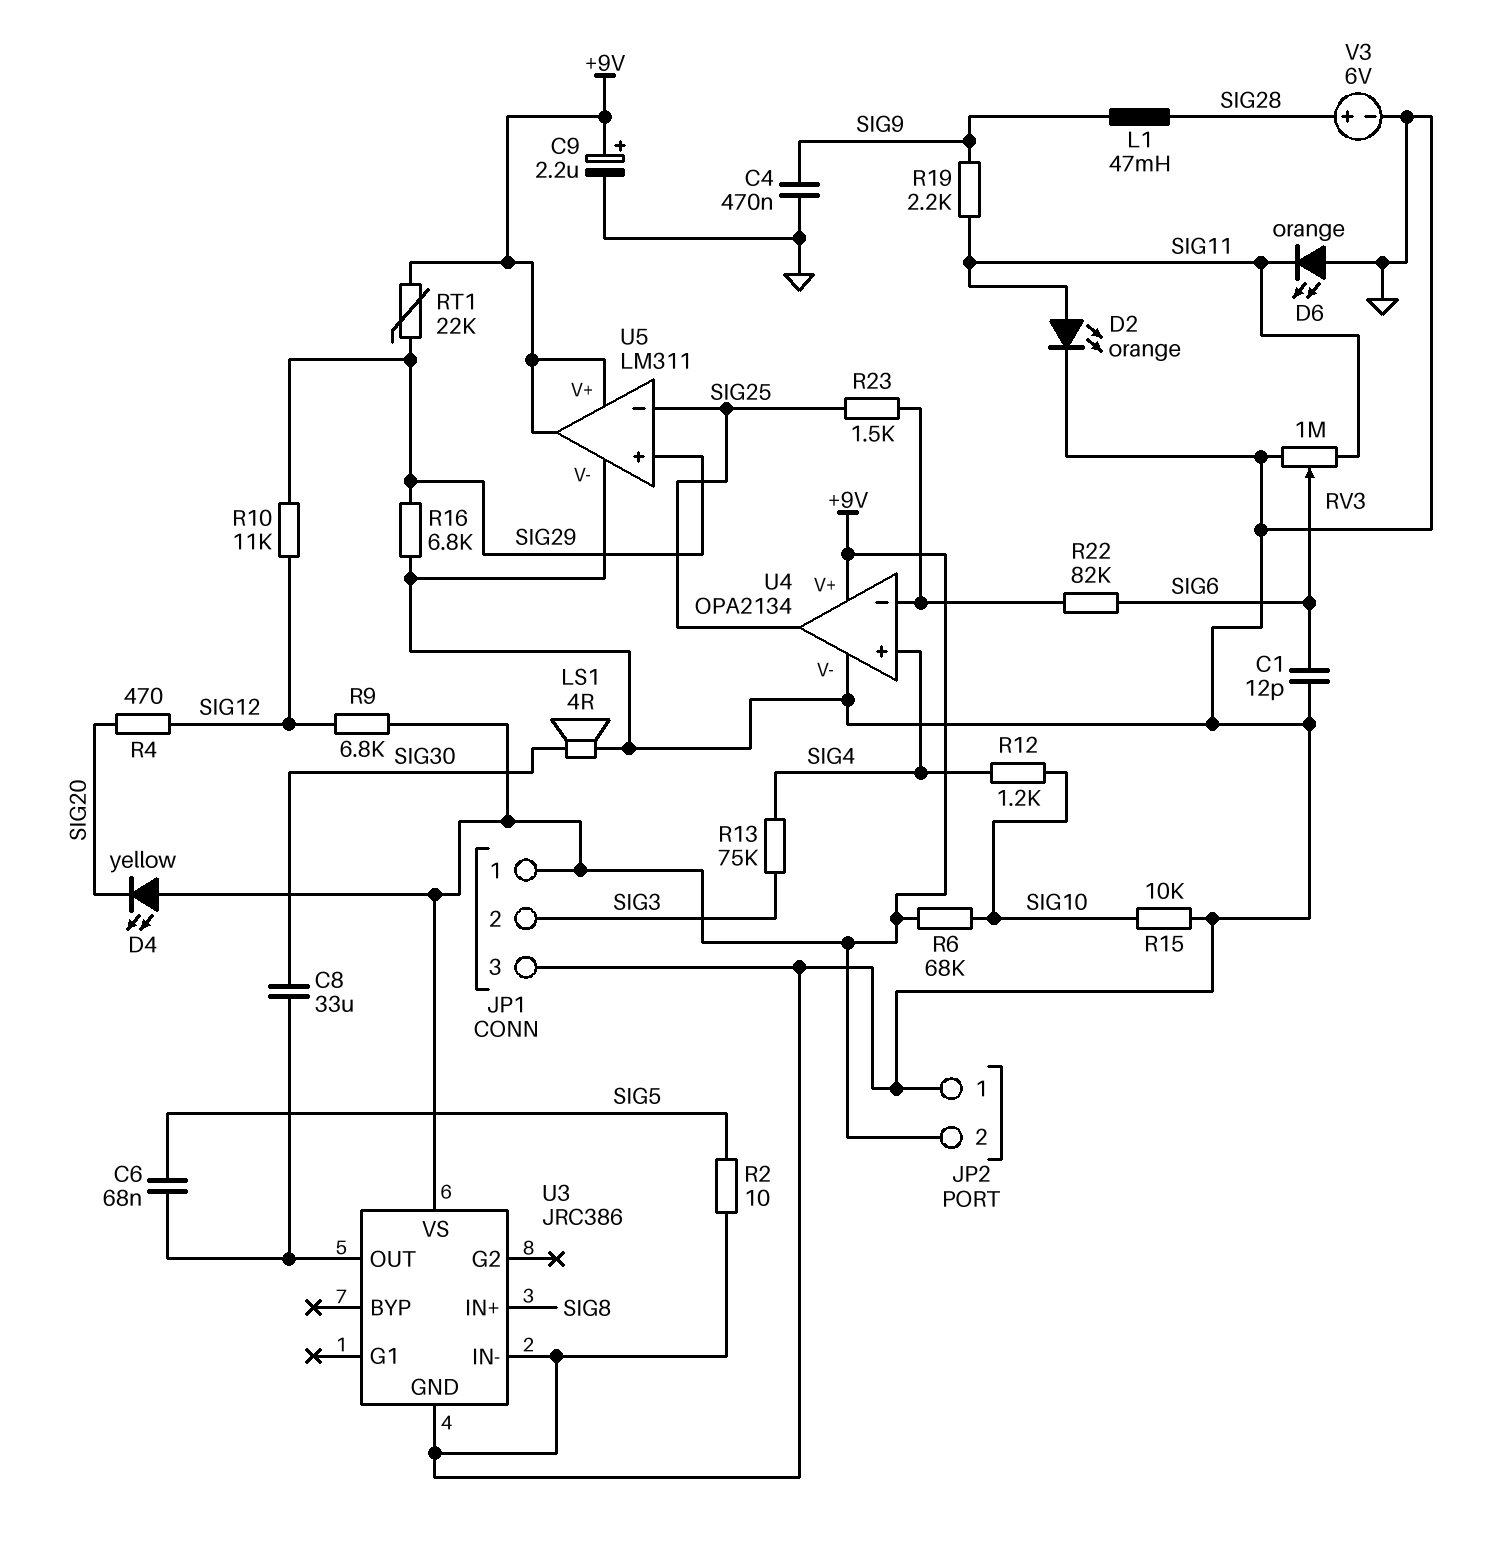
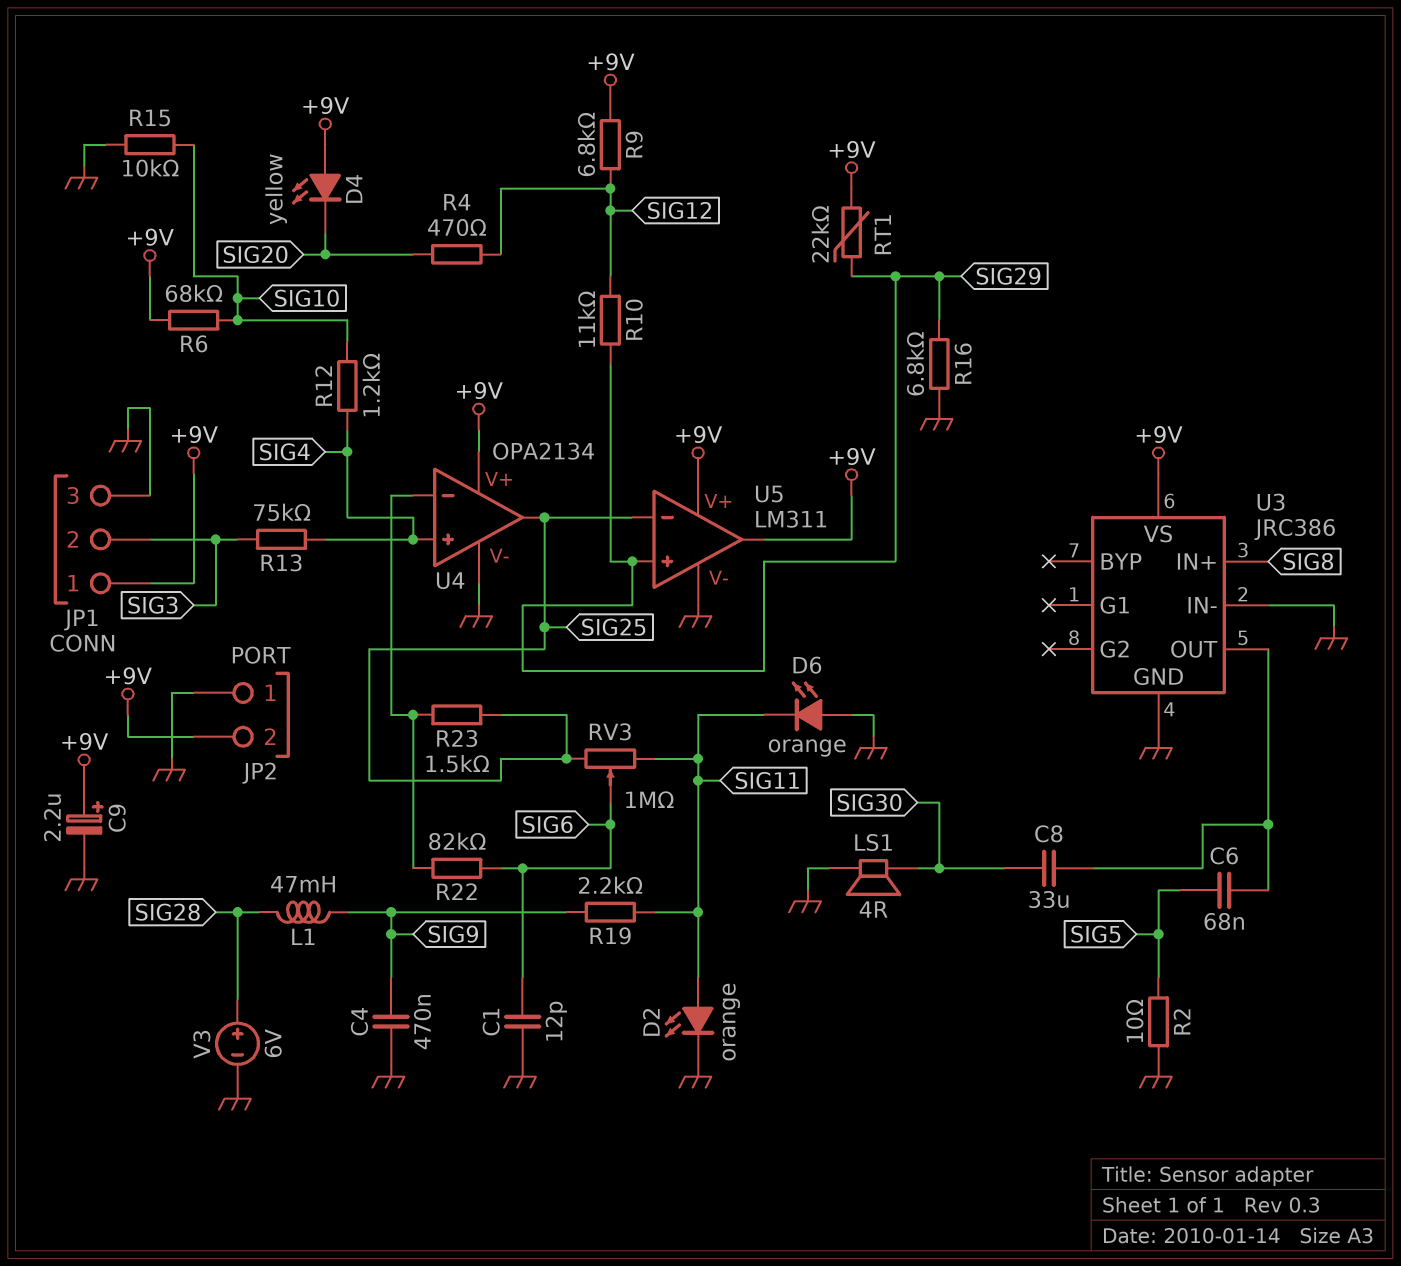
RV3: 1M (GND, SIG11, wiper SIG6) -> 1M (SIG11, SIG25, wiper SIG6)

